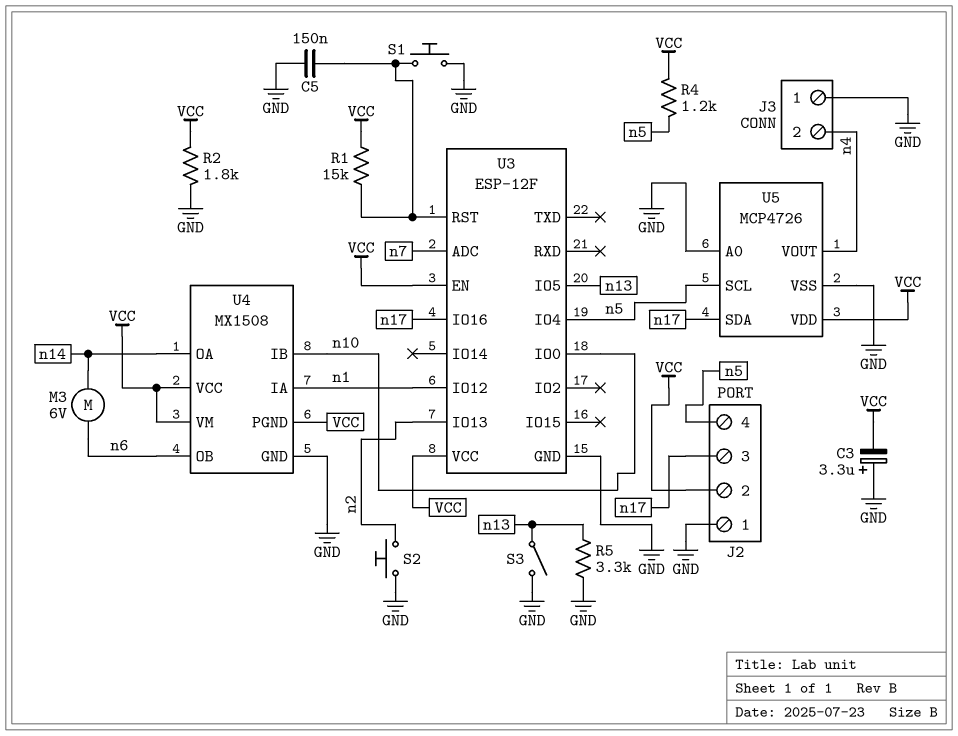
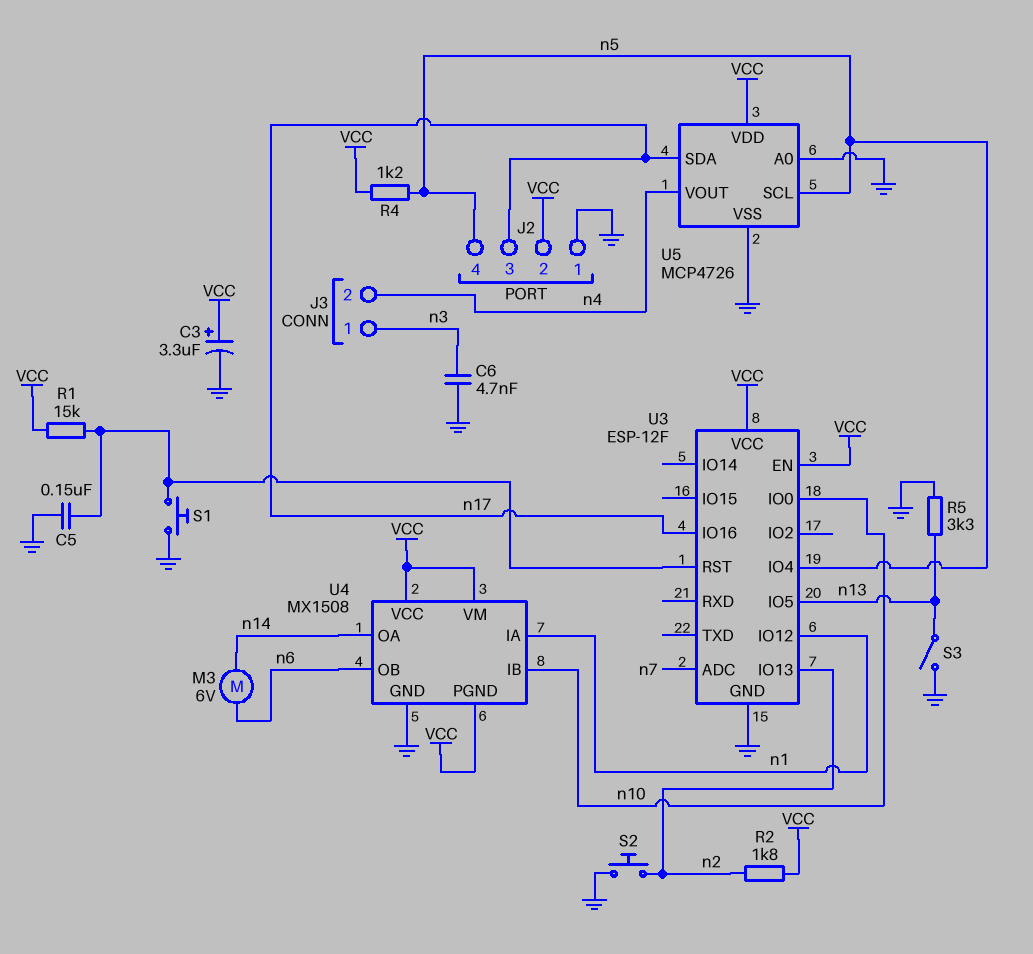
C3: 3.3uF (plus GND, minus VCC) -> 3.3uF (plus VCC, minus GND)
C6: none -> 4.7nF (GND, n3)
J3 pin 1: GND -> n3
R2: 1.8k (GND, VCC) -> 1.8k (VCC, n2)

